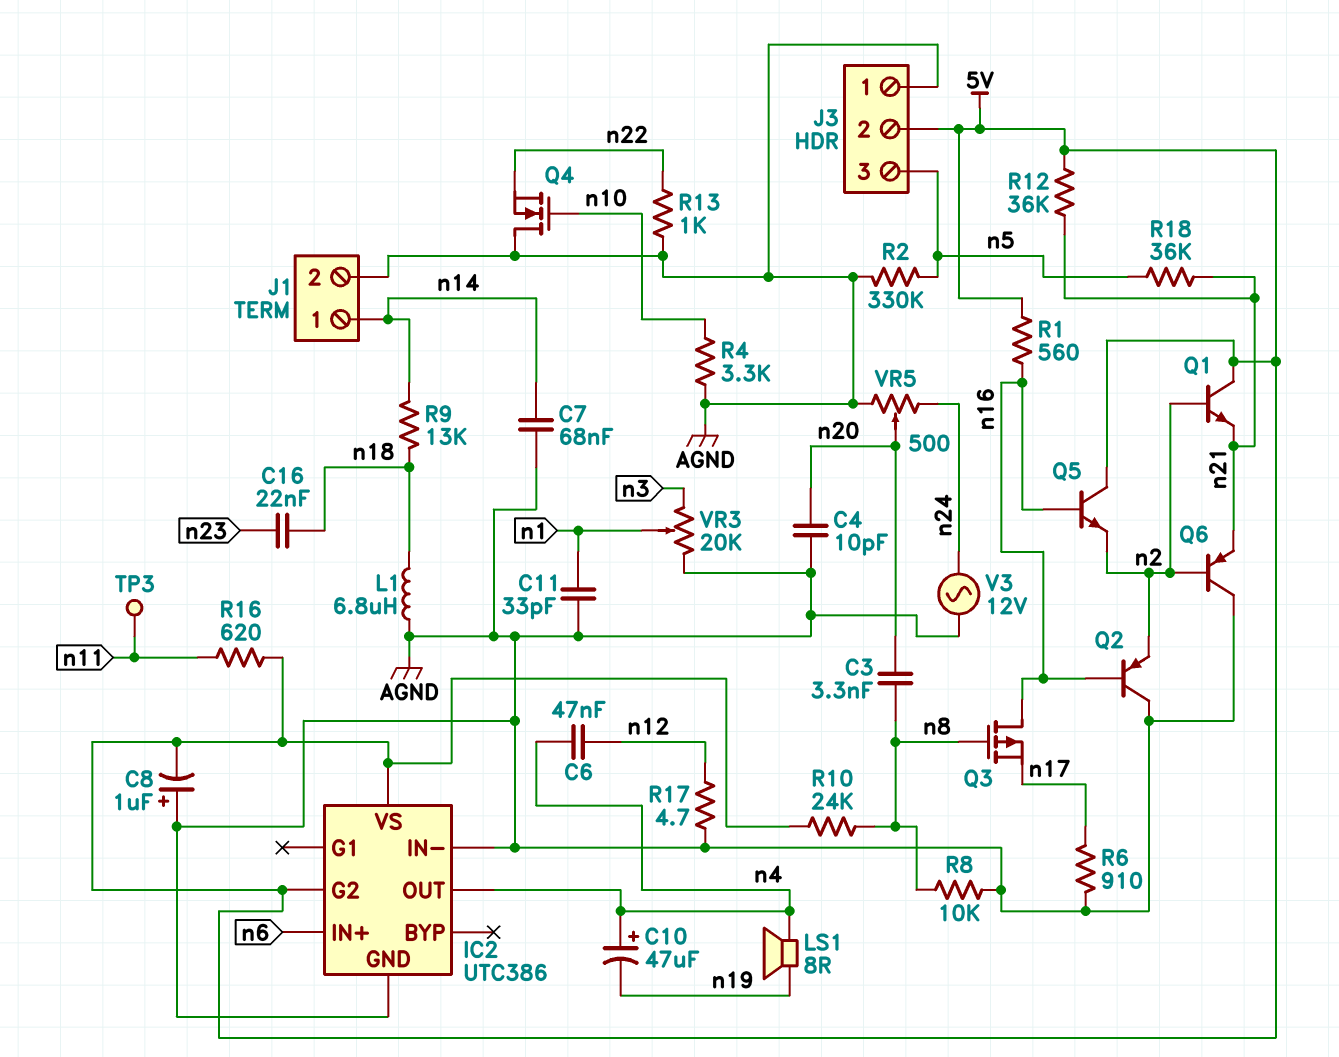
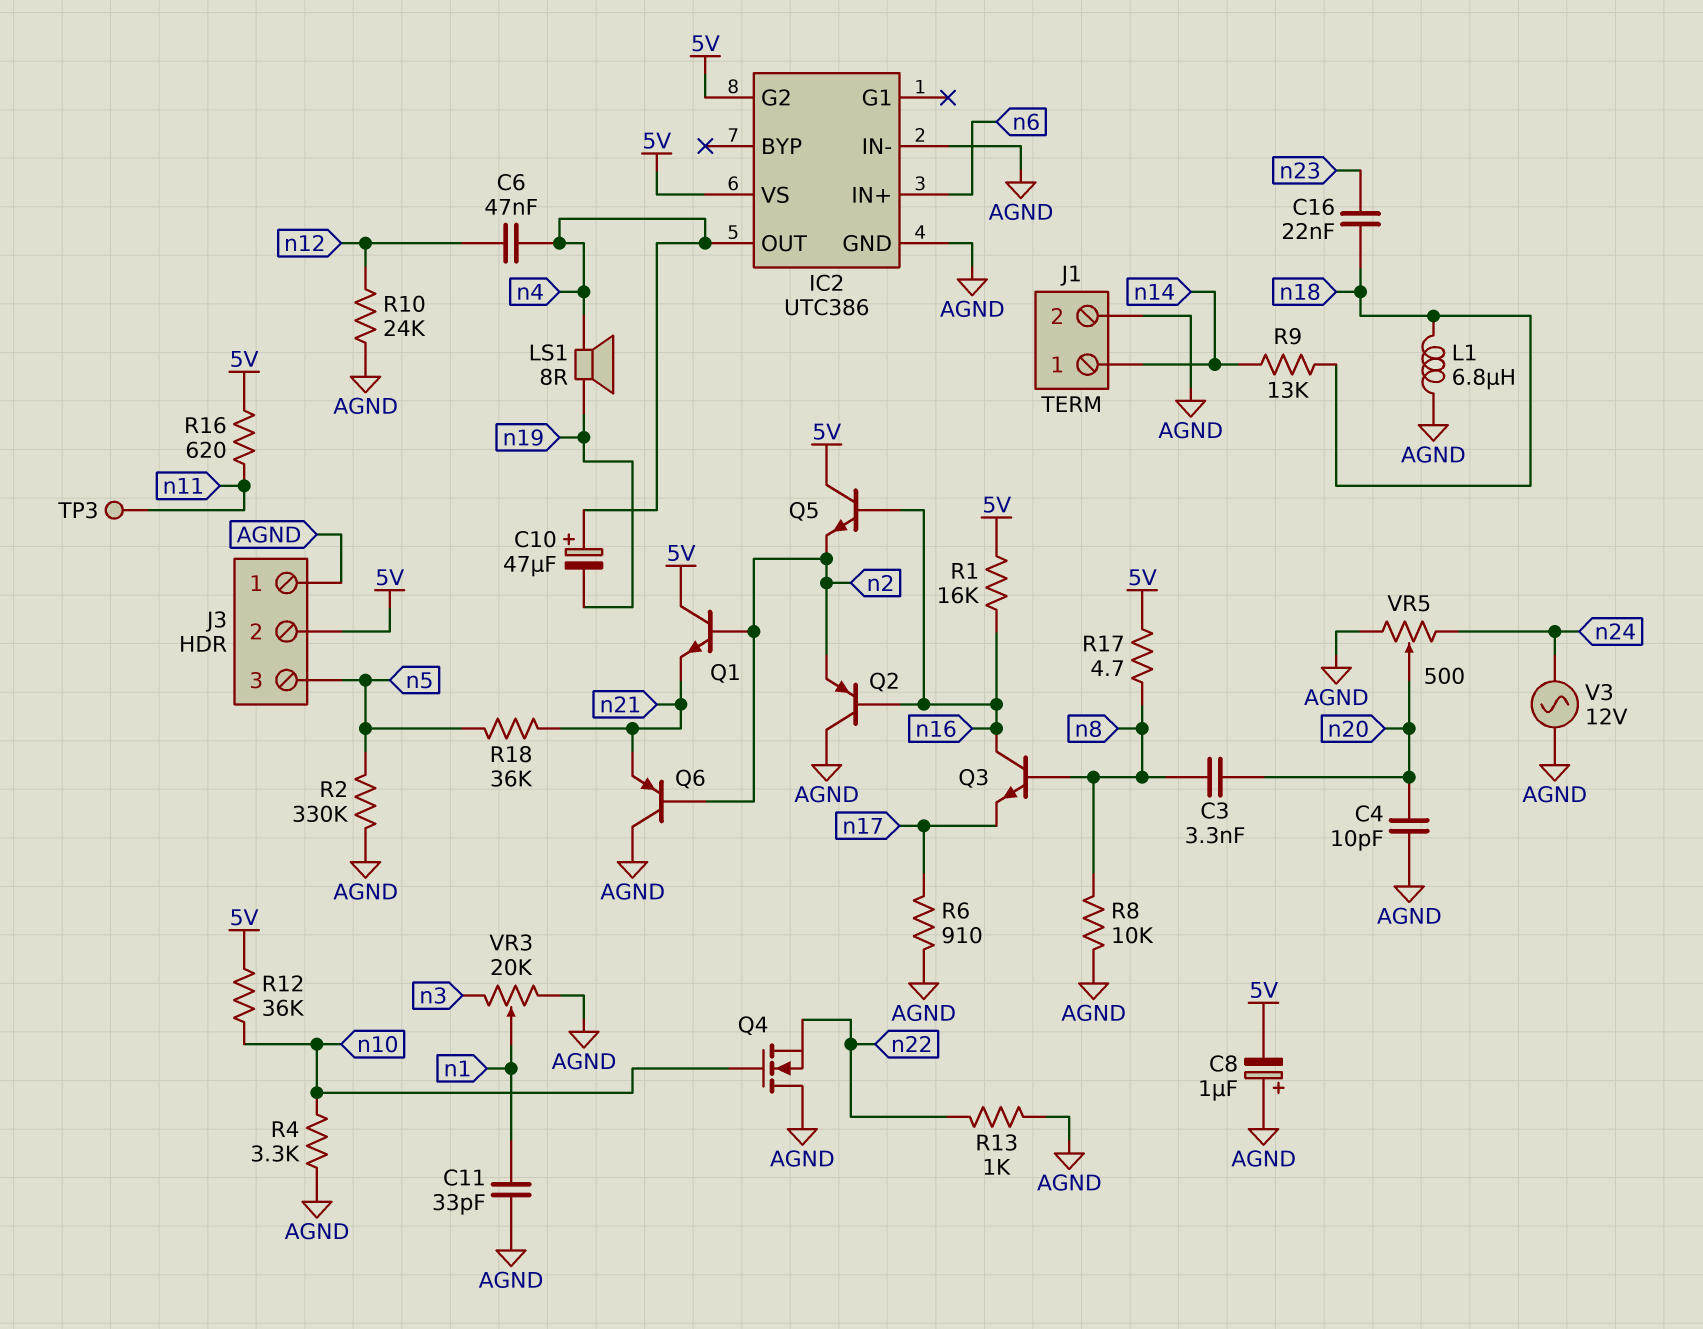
C7: 68nF (AGND, n14) -> none
Q3: PMOS (G n8, D n16, S n17) -> NPN (B n8, C n16, E n17)
R1: 560 (5V, n16) -> 16k (5V, n16)
R10: 24k (5V, n8) -> 24k (AGND, n12)
R12: 36k (5V, n21) -> 36k (5V, n10)
R17: 4.7 (AGND, n12) -> 4.7 (5V, n8)

